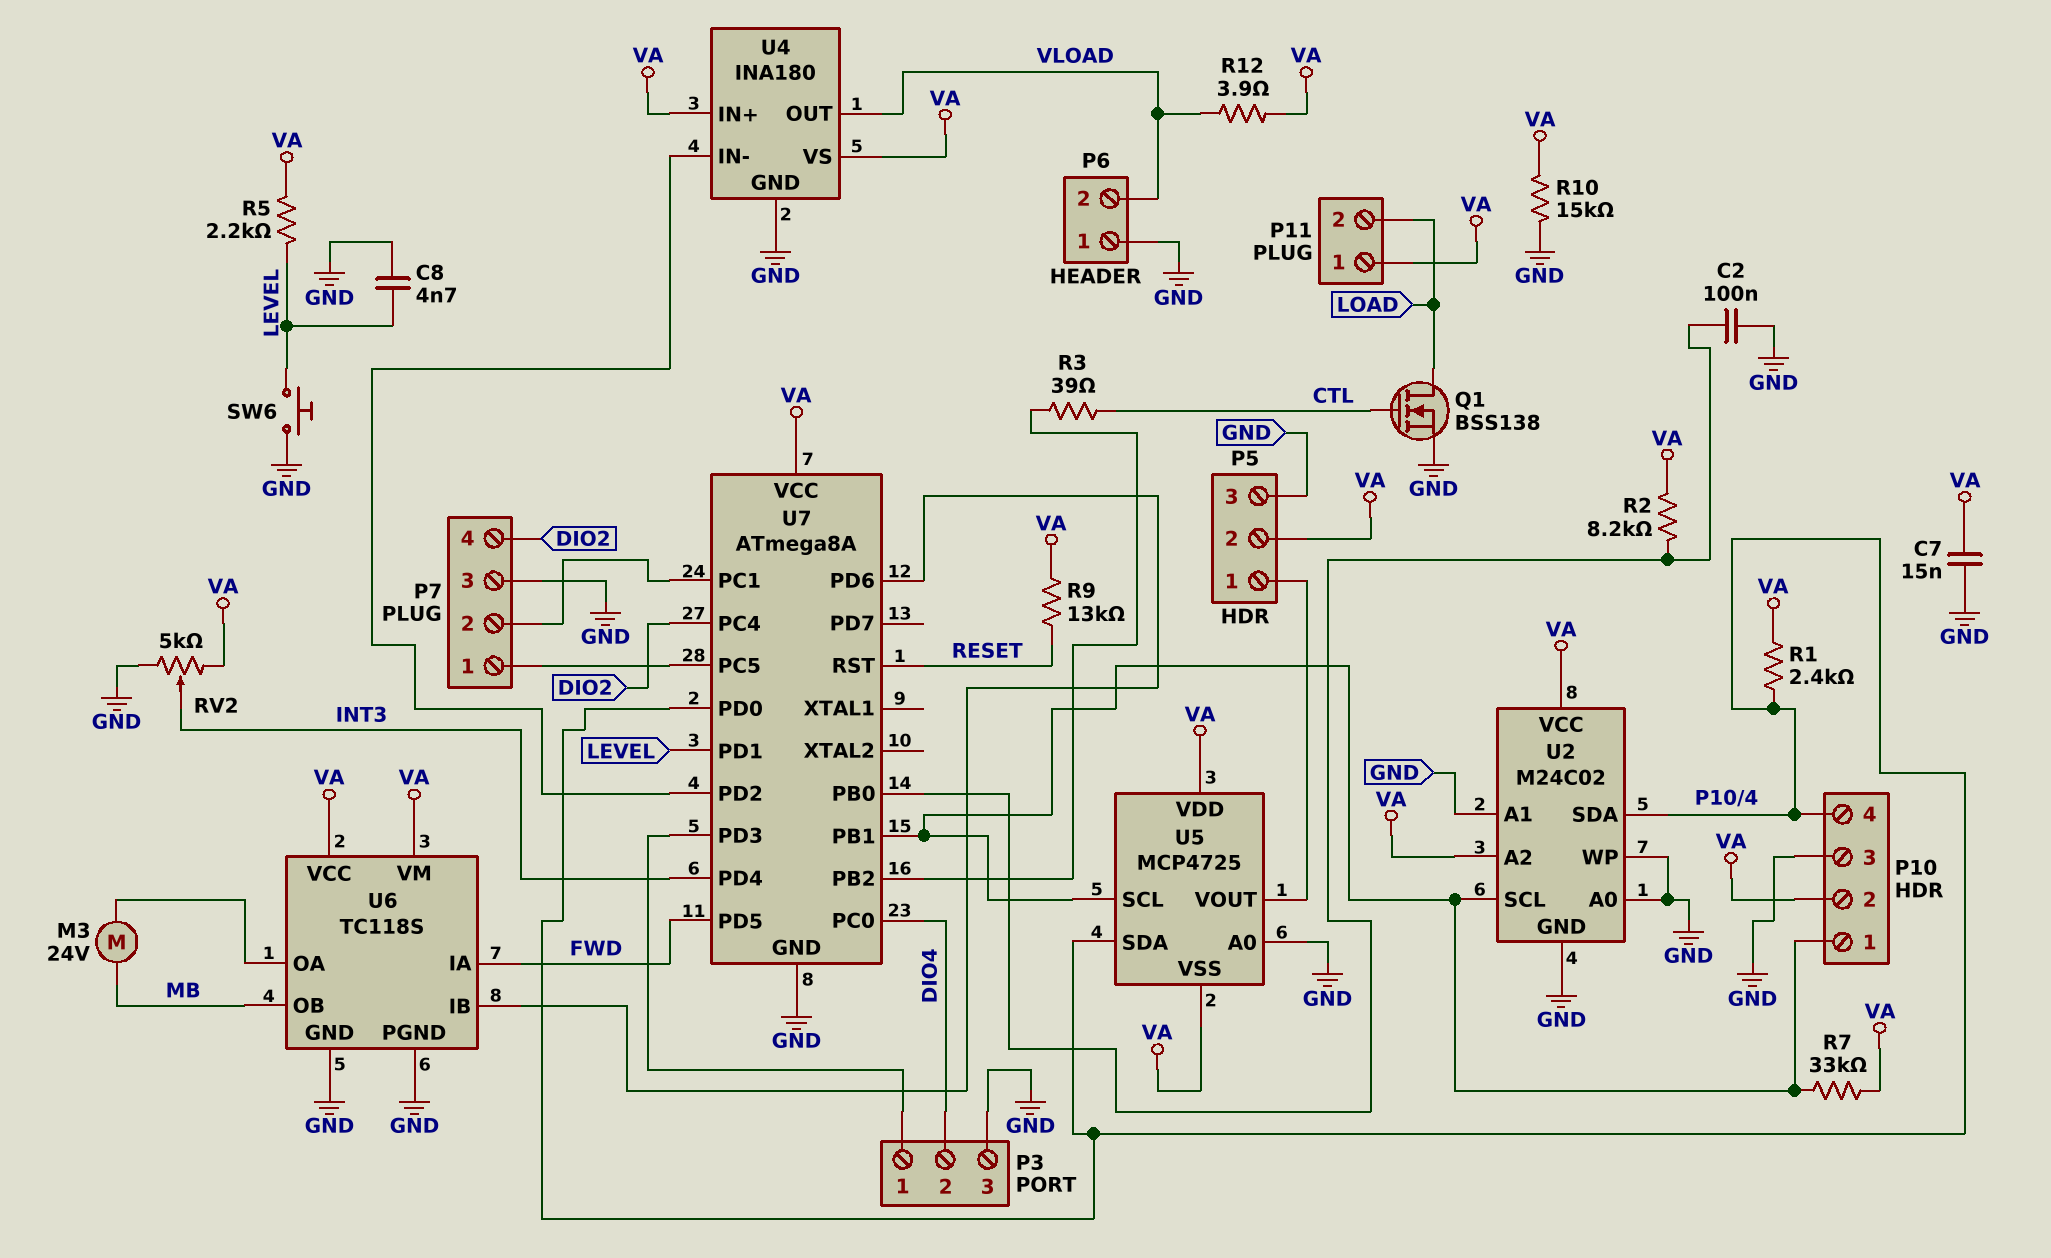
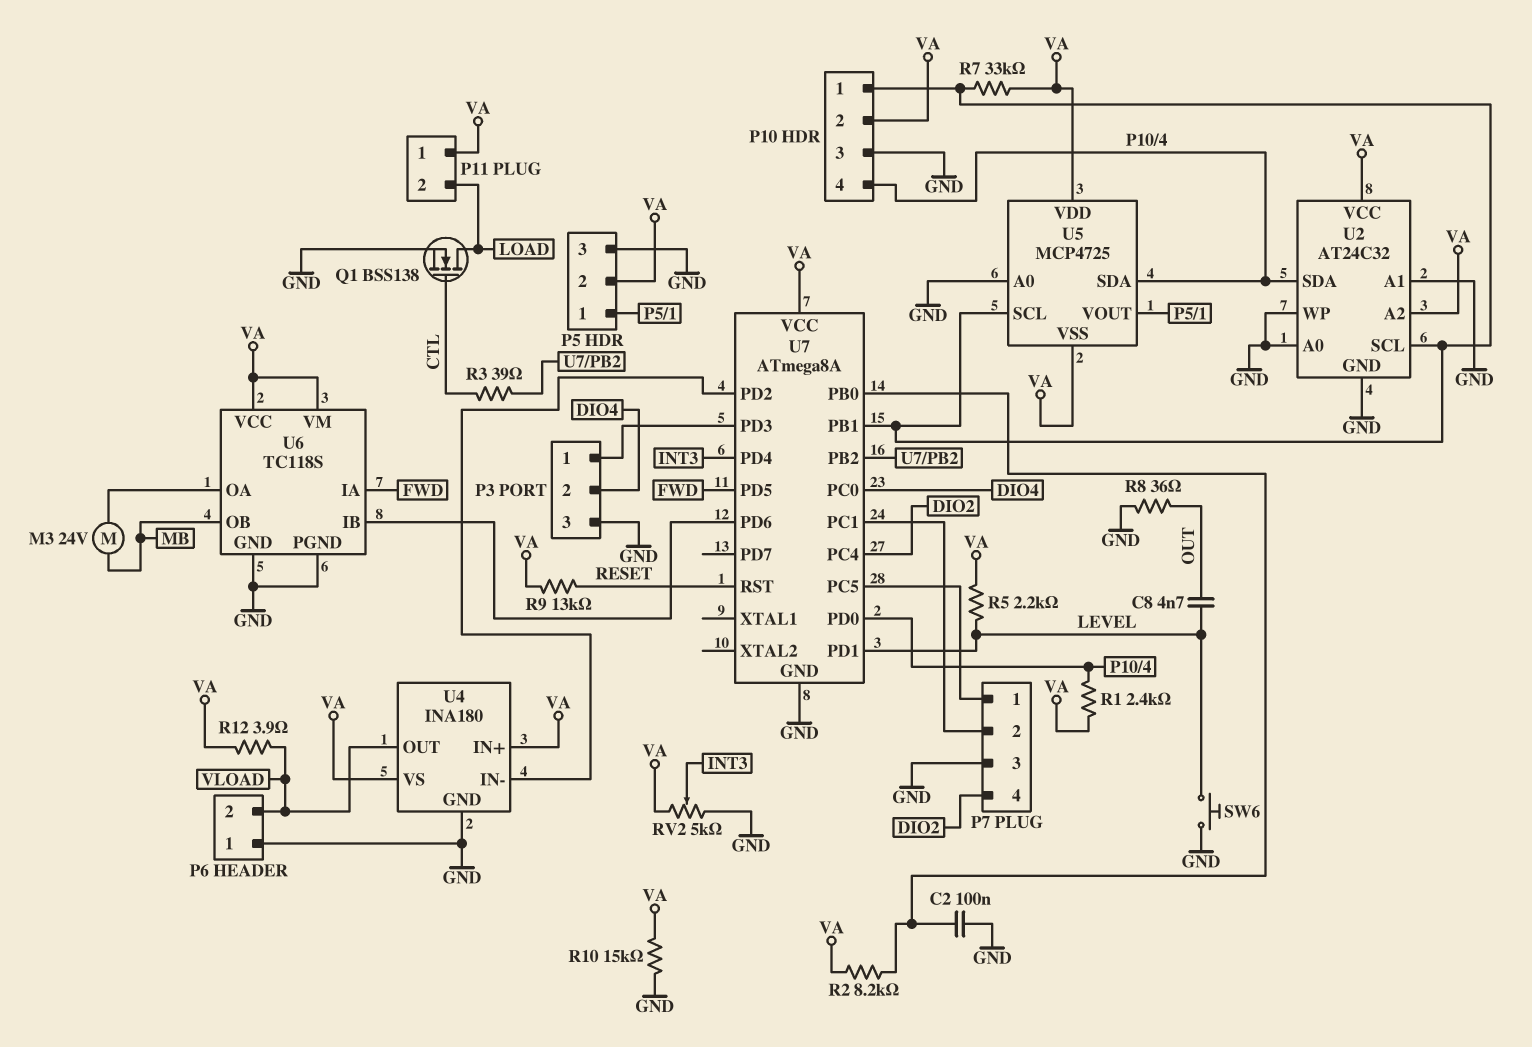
C7: 15nF (GND, VA) -> none
C8: 4.7nF (GND, LEVEL) -> 4.7nF (LEVEL, OUT)
R8: none -> 36 (GND, OUT)
U2: M24C02 -> AT24C32

